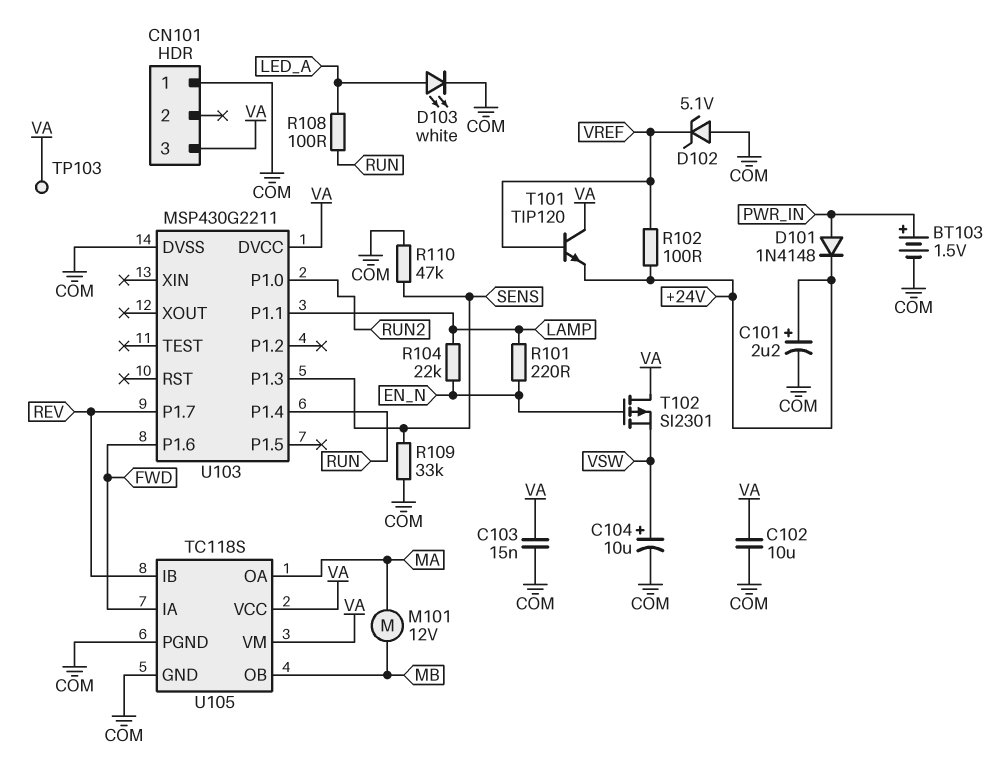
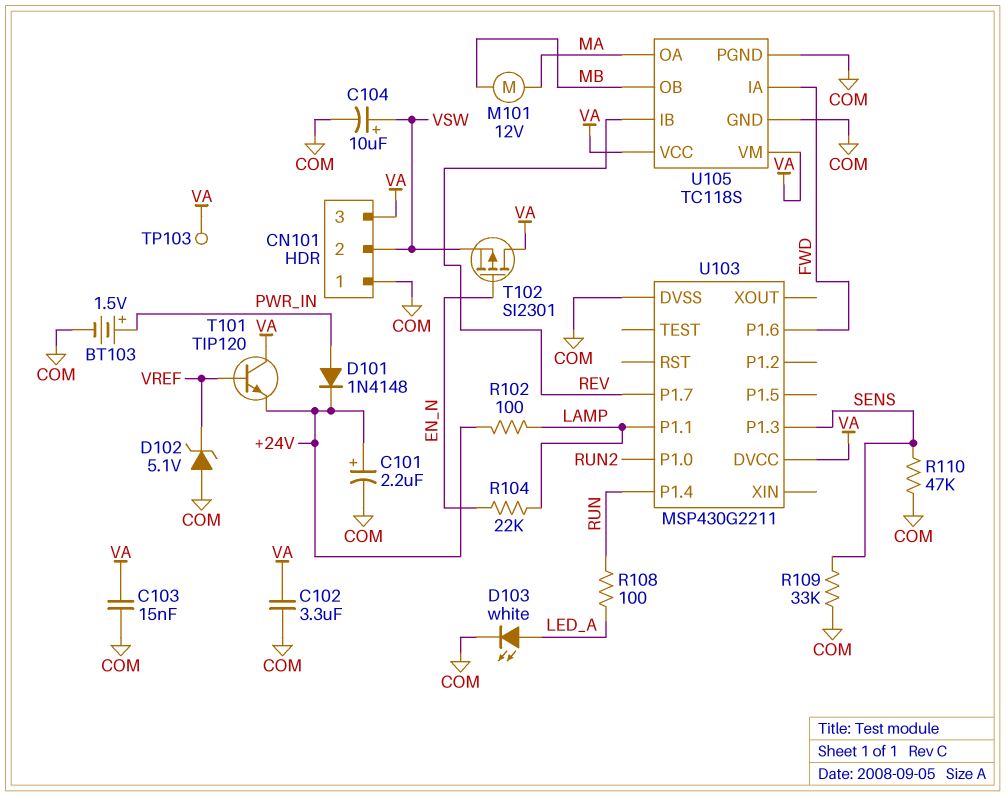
C102: 10uF (COM, VA) -> 3.3uF (COM, VA)
CN101 pin 2: none -> VSW
R101: 220 (EN_N, LAMP) -> none
R102: 100 (+24V, VREF) -> 100 (+24V, LAMP)

